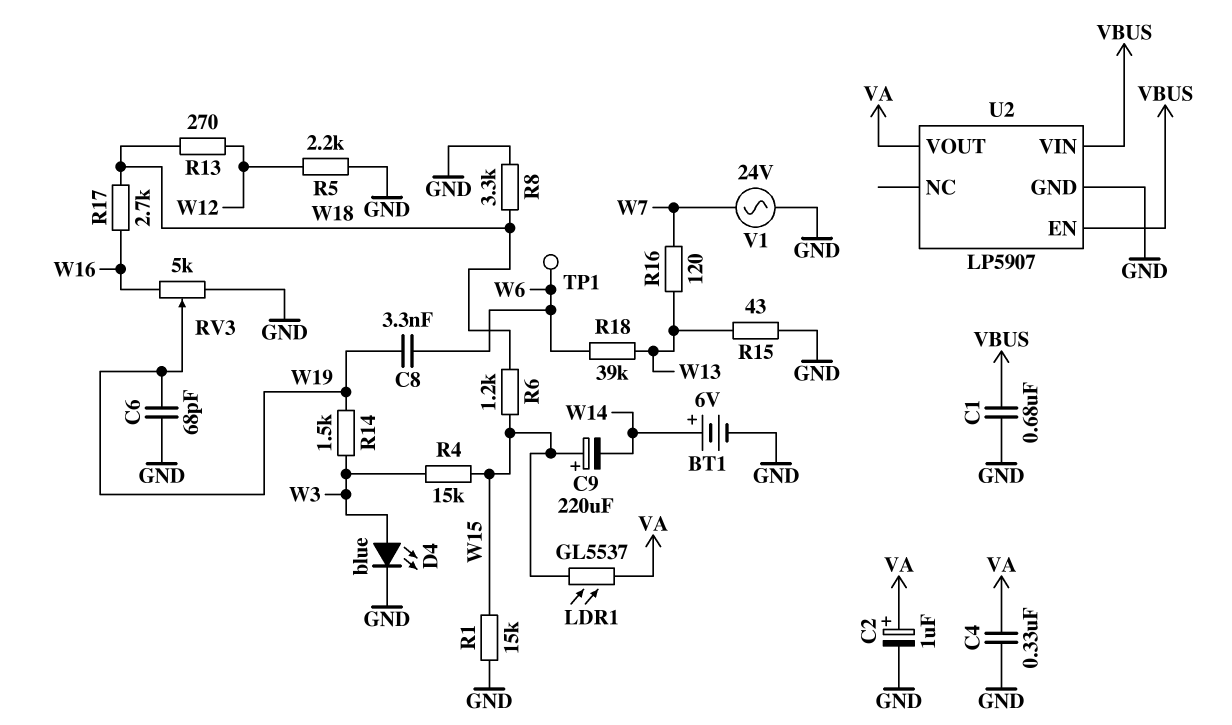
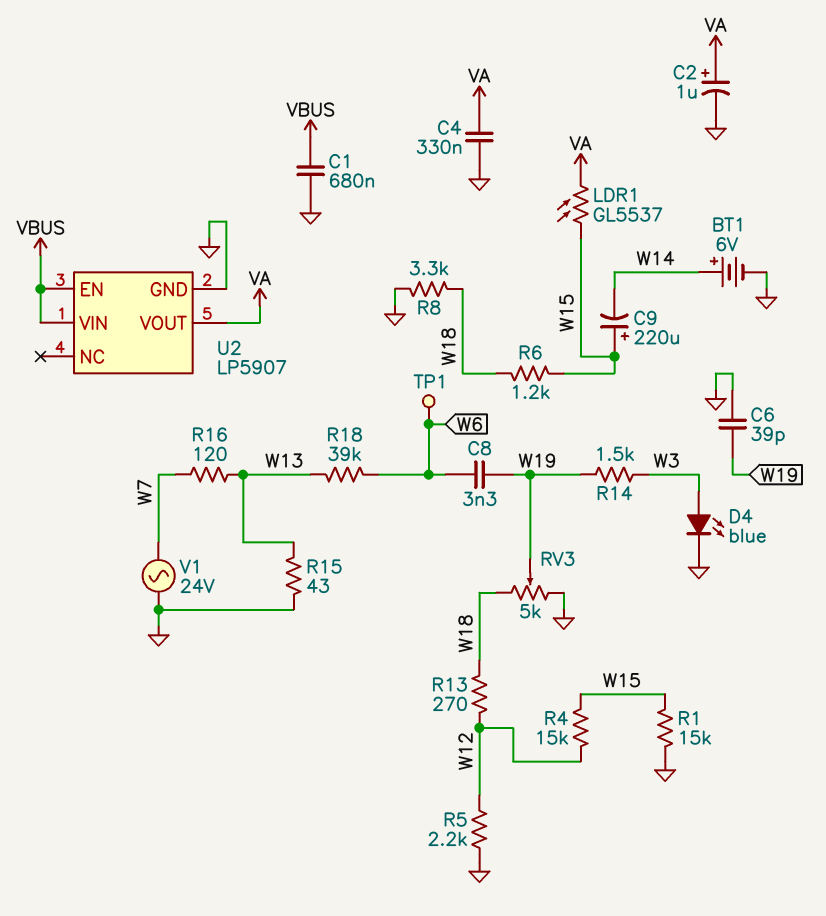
C6: 68pF (GND, W19) -> 39pF (GND, W19)
R4: 15k (W3, W15) -> 15k (W12, W15)
R17: 2.7k (W16, W18) -> none
RV3: 5k (GND, W16, wiper W19) -> 5k (GND, W18, wiper W19)

